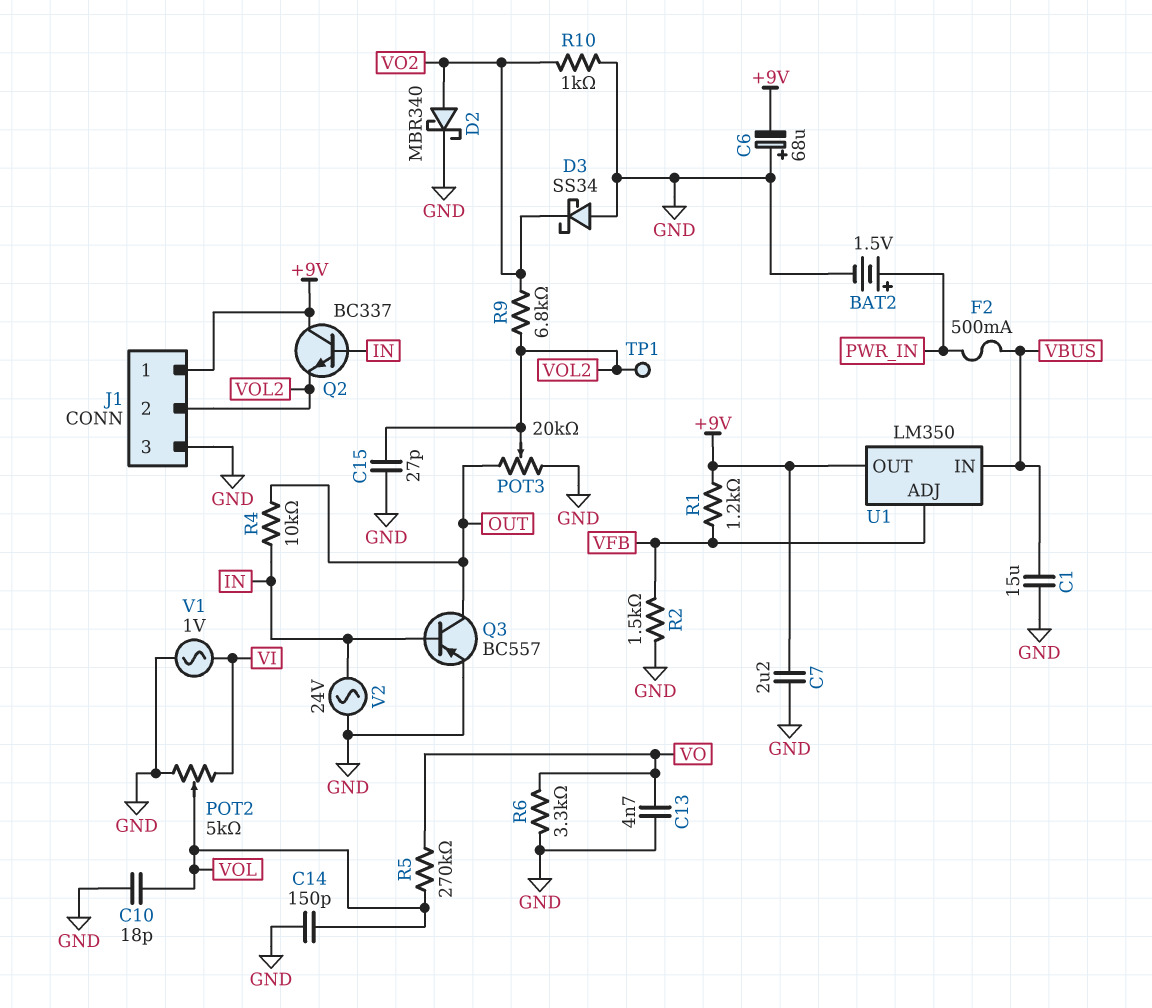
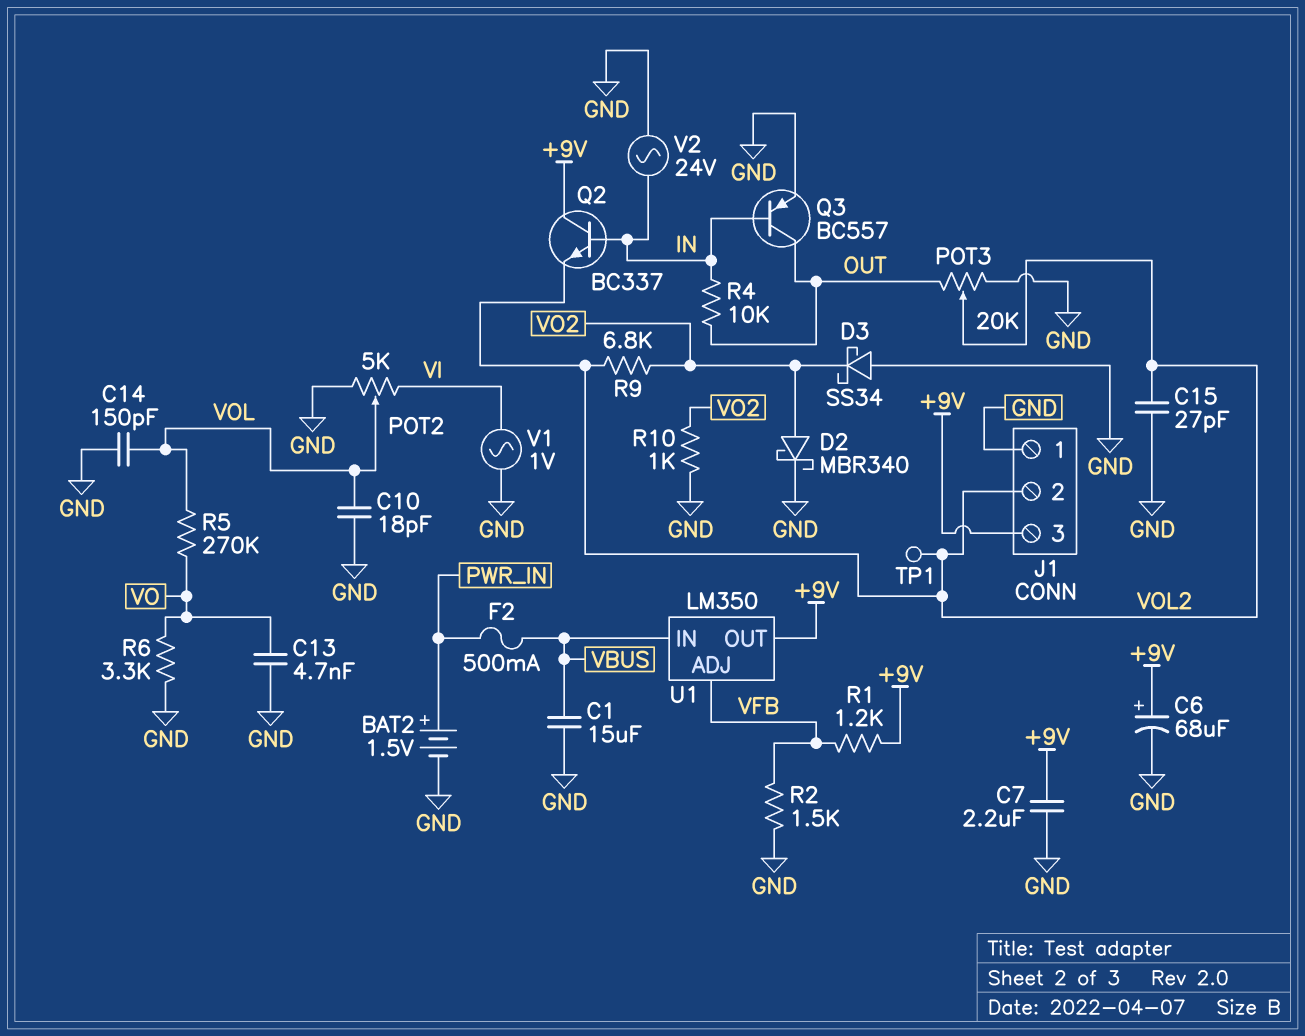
C6: 68uF (plus GND, minus +9V) -> 68uF (plus +9V, minus GND)
J1 pin 1: +9V -> GND
J1 pin 3: GND -> +9V

